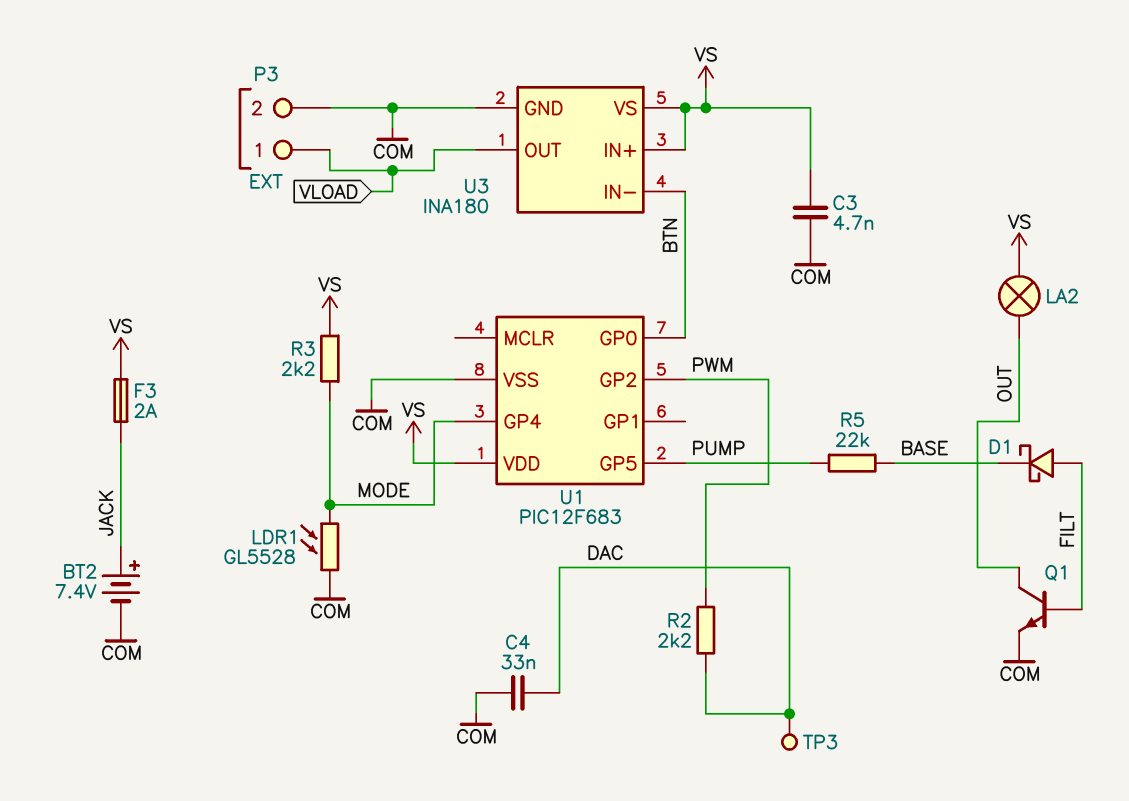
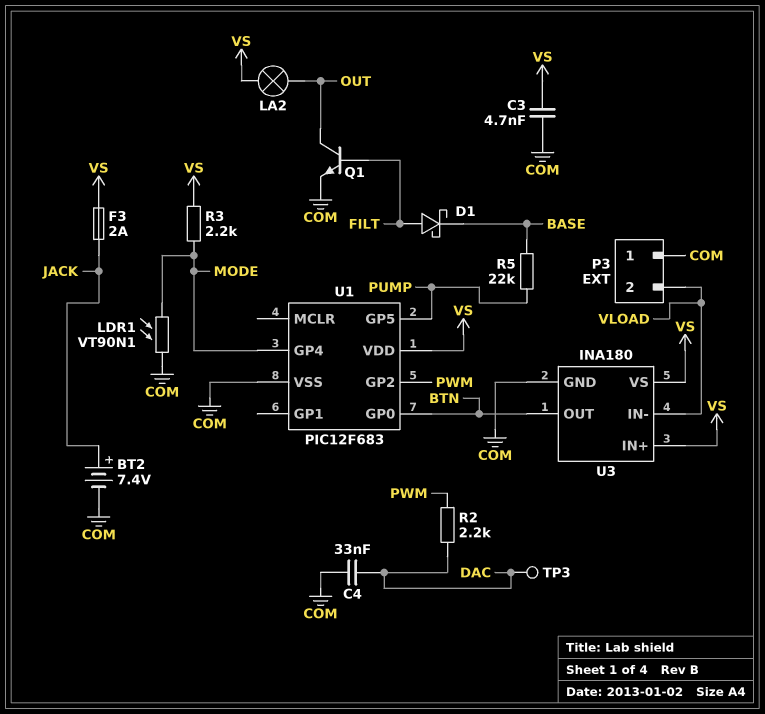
LDR1: GL5528 (COM, MODE) -> VT90N1 (COM, MODE)
P3 pin 1: VLOAD -> COM
P3 pin 2: COM -> VLOAD
U3 pin IN-: BTN -> VLOAD
U3 pin OUT: VLOAD -> BTN

